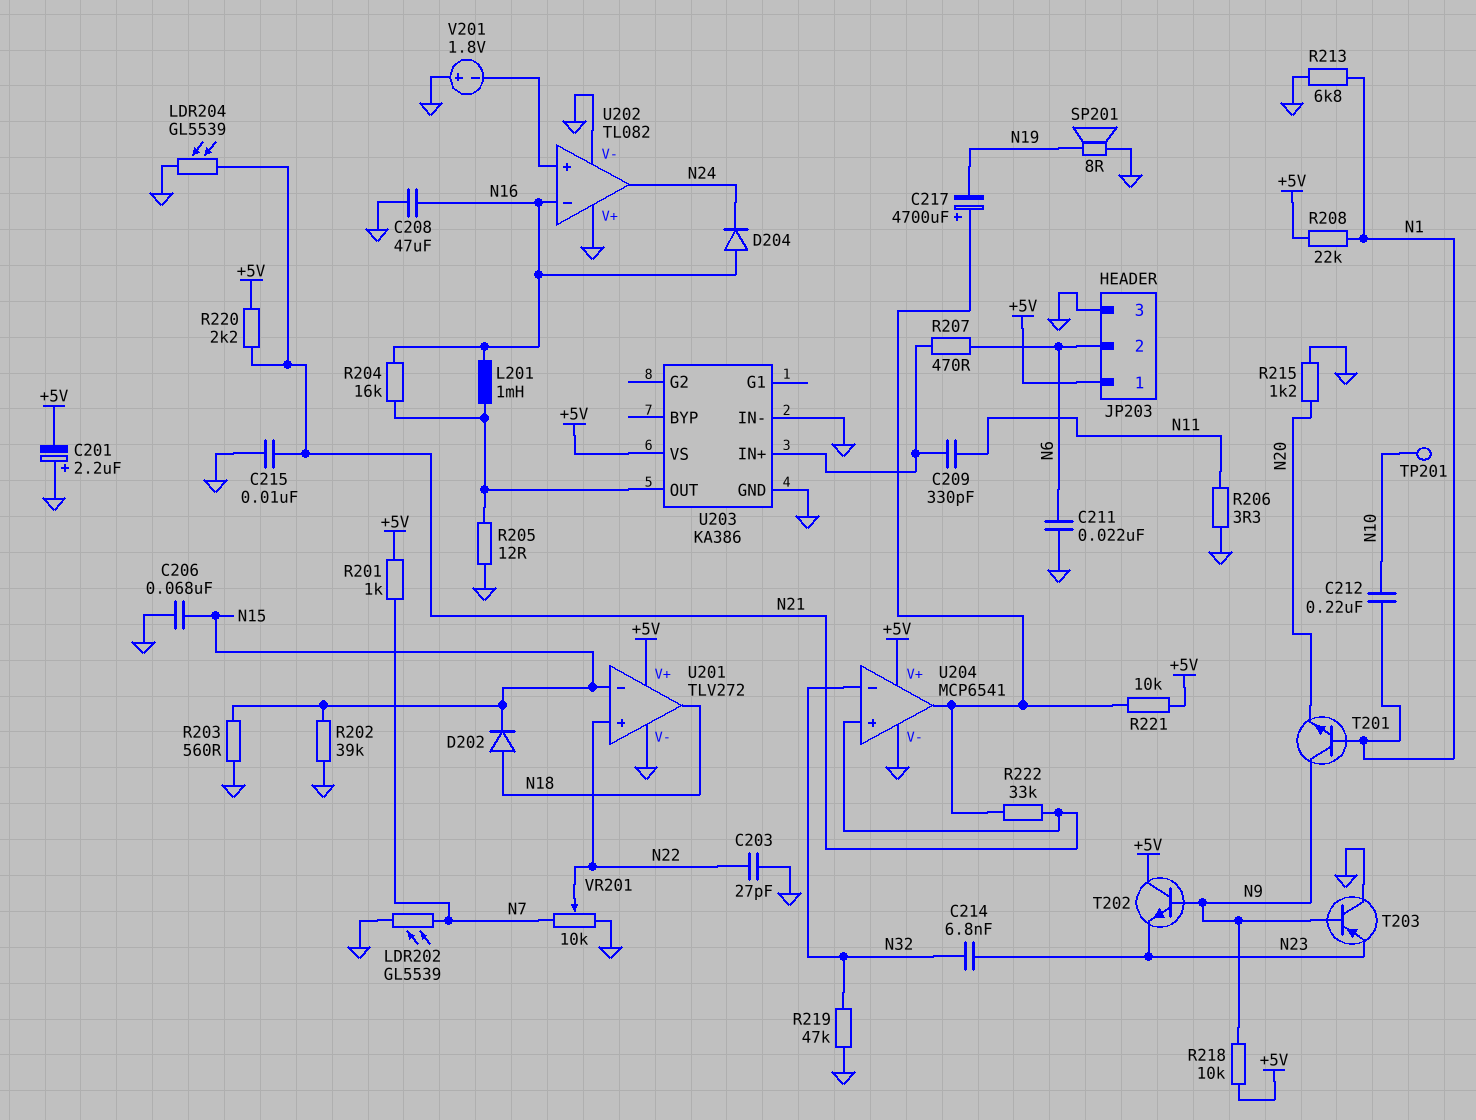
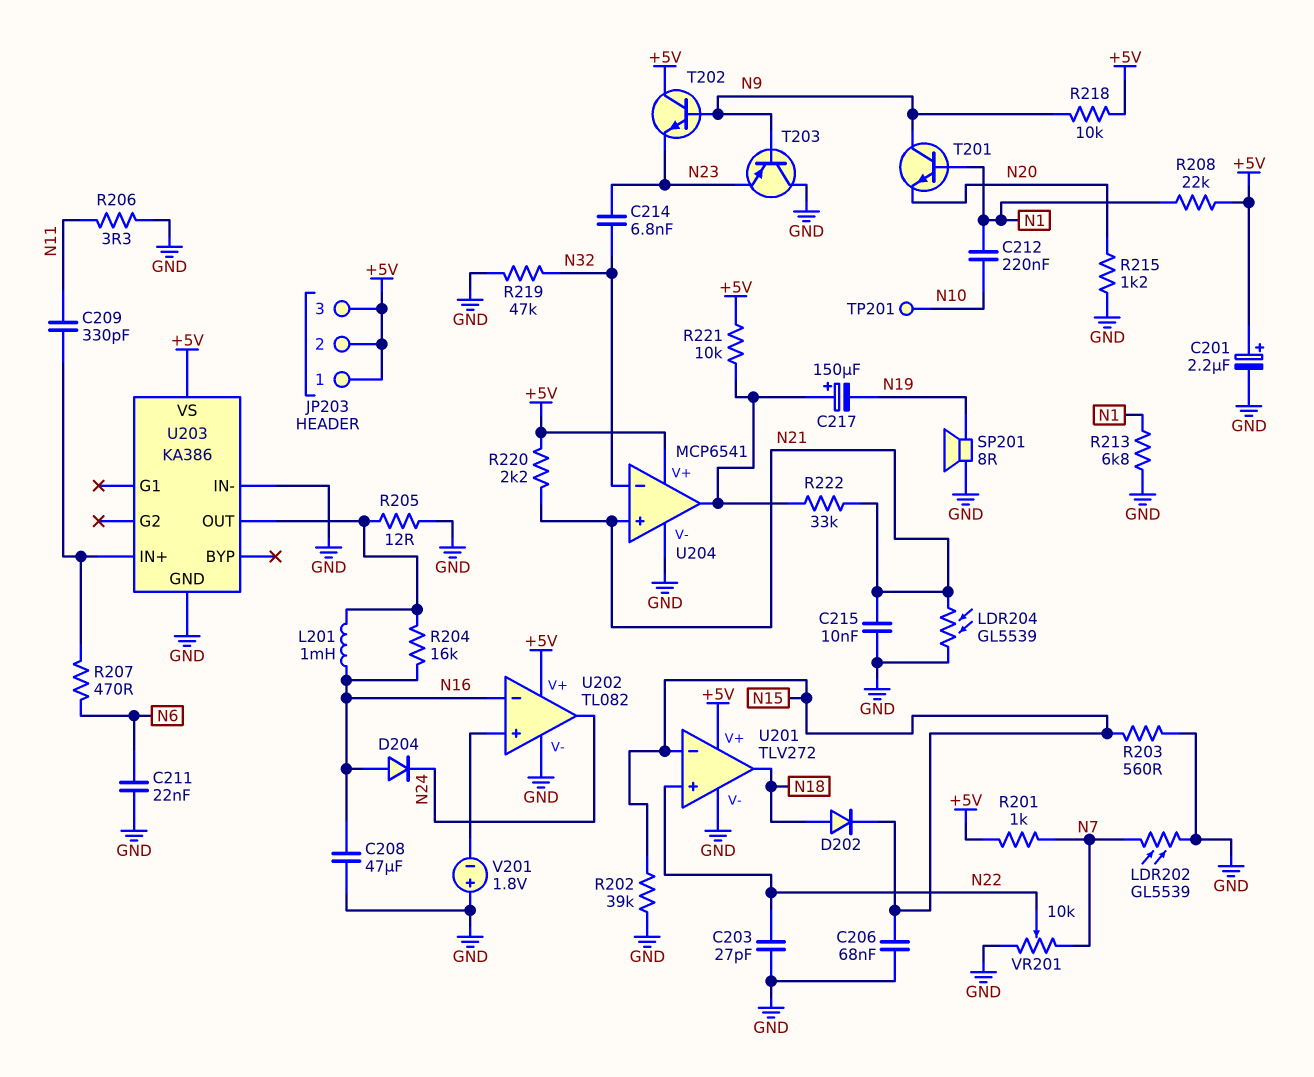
C201: 2.2uF (plus GND, minus +5V) -> 2.2uF (plus +5V, minus GND)
C217: 4700uF (plus U204/out, minus N19) -> 150uF (plus U204/out, minus N19)
JP203 pin 2: N6 -> +5V
JP203 pin 3: GND -> +5V
U202 pin V+: GND -> +5V

